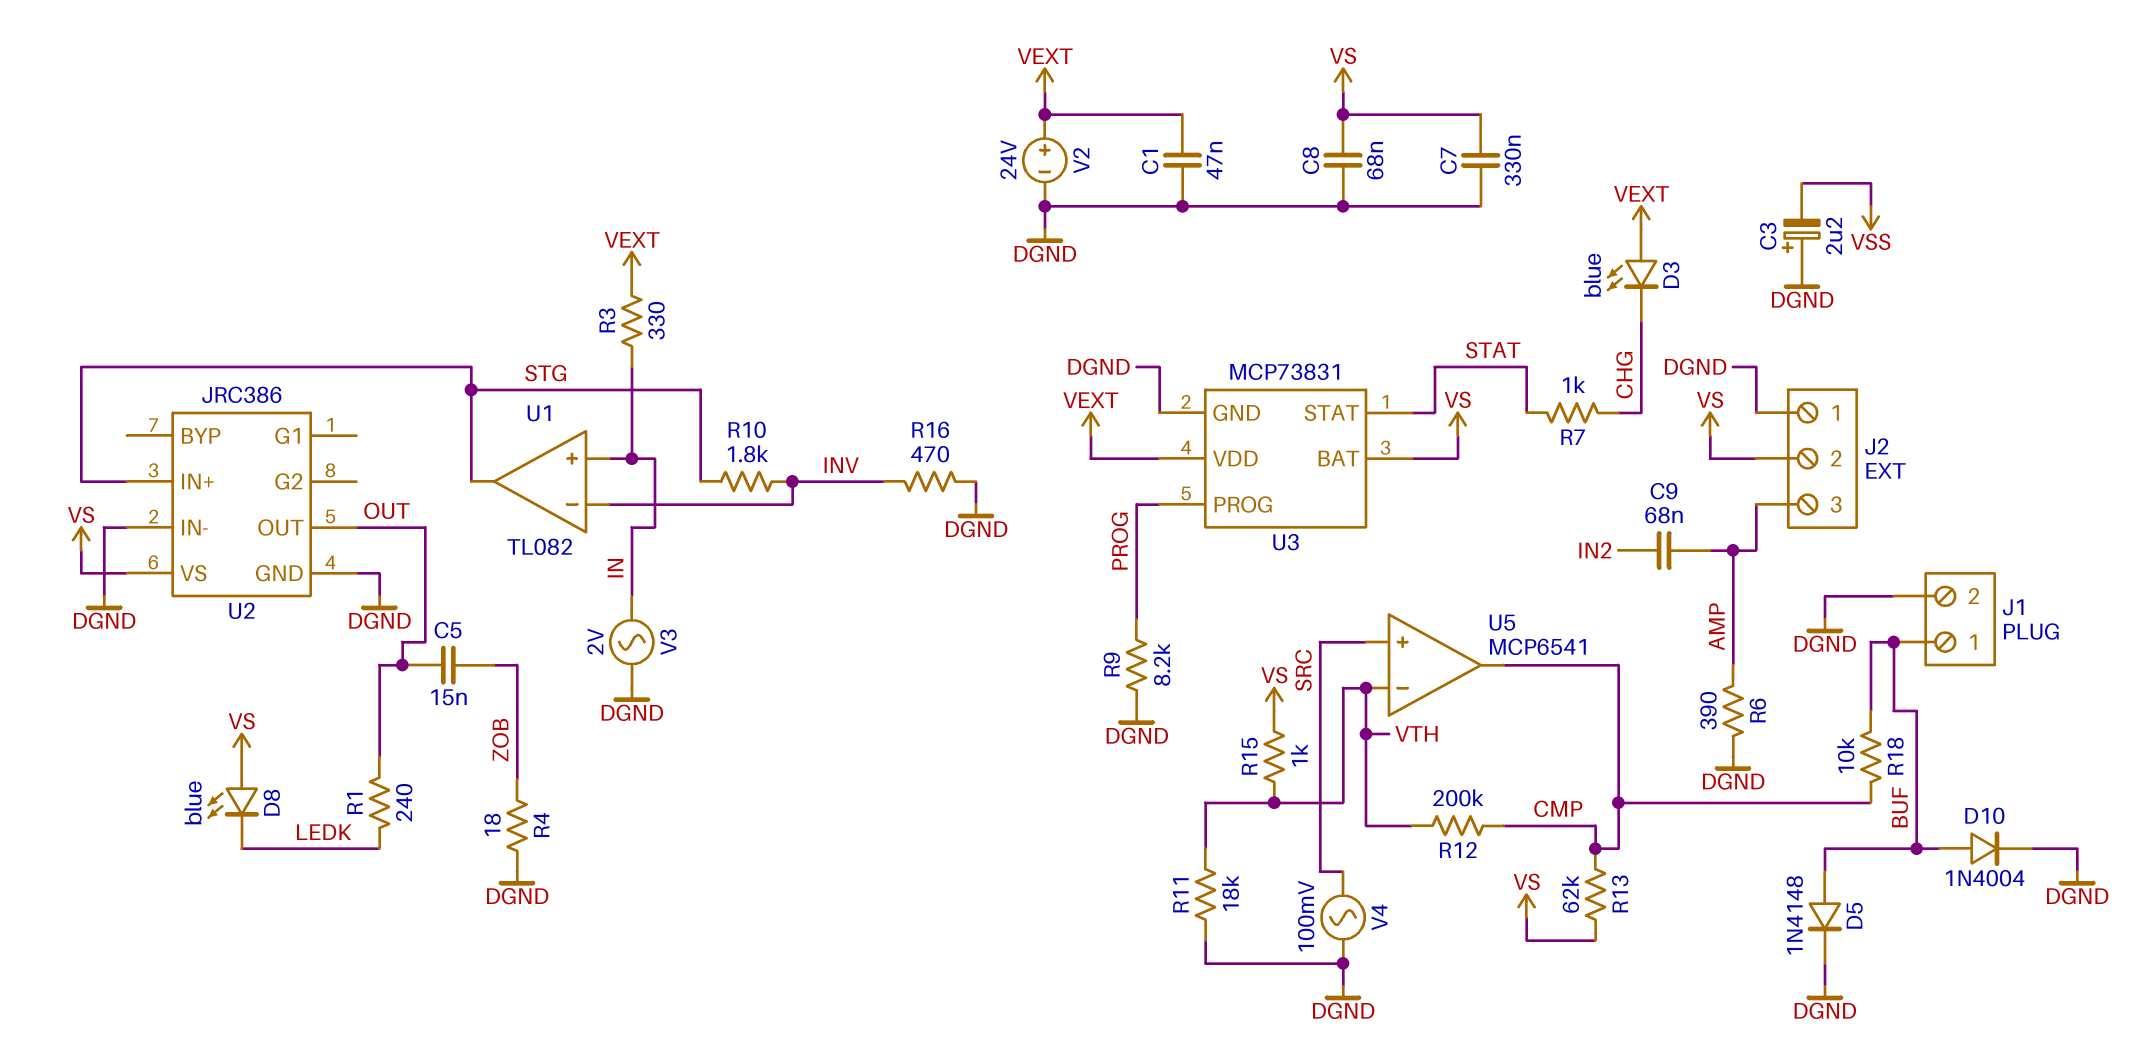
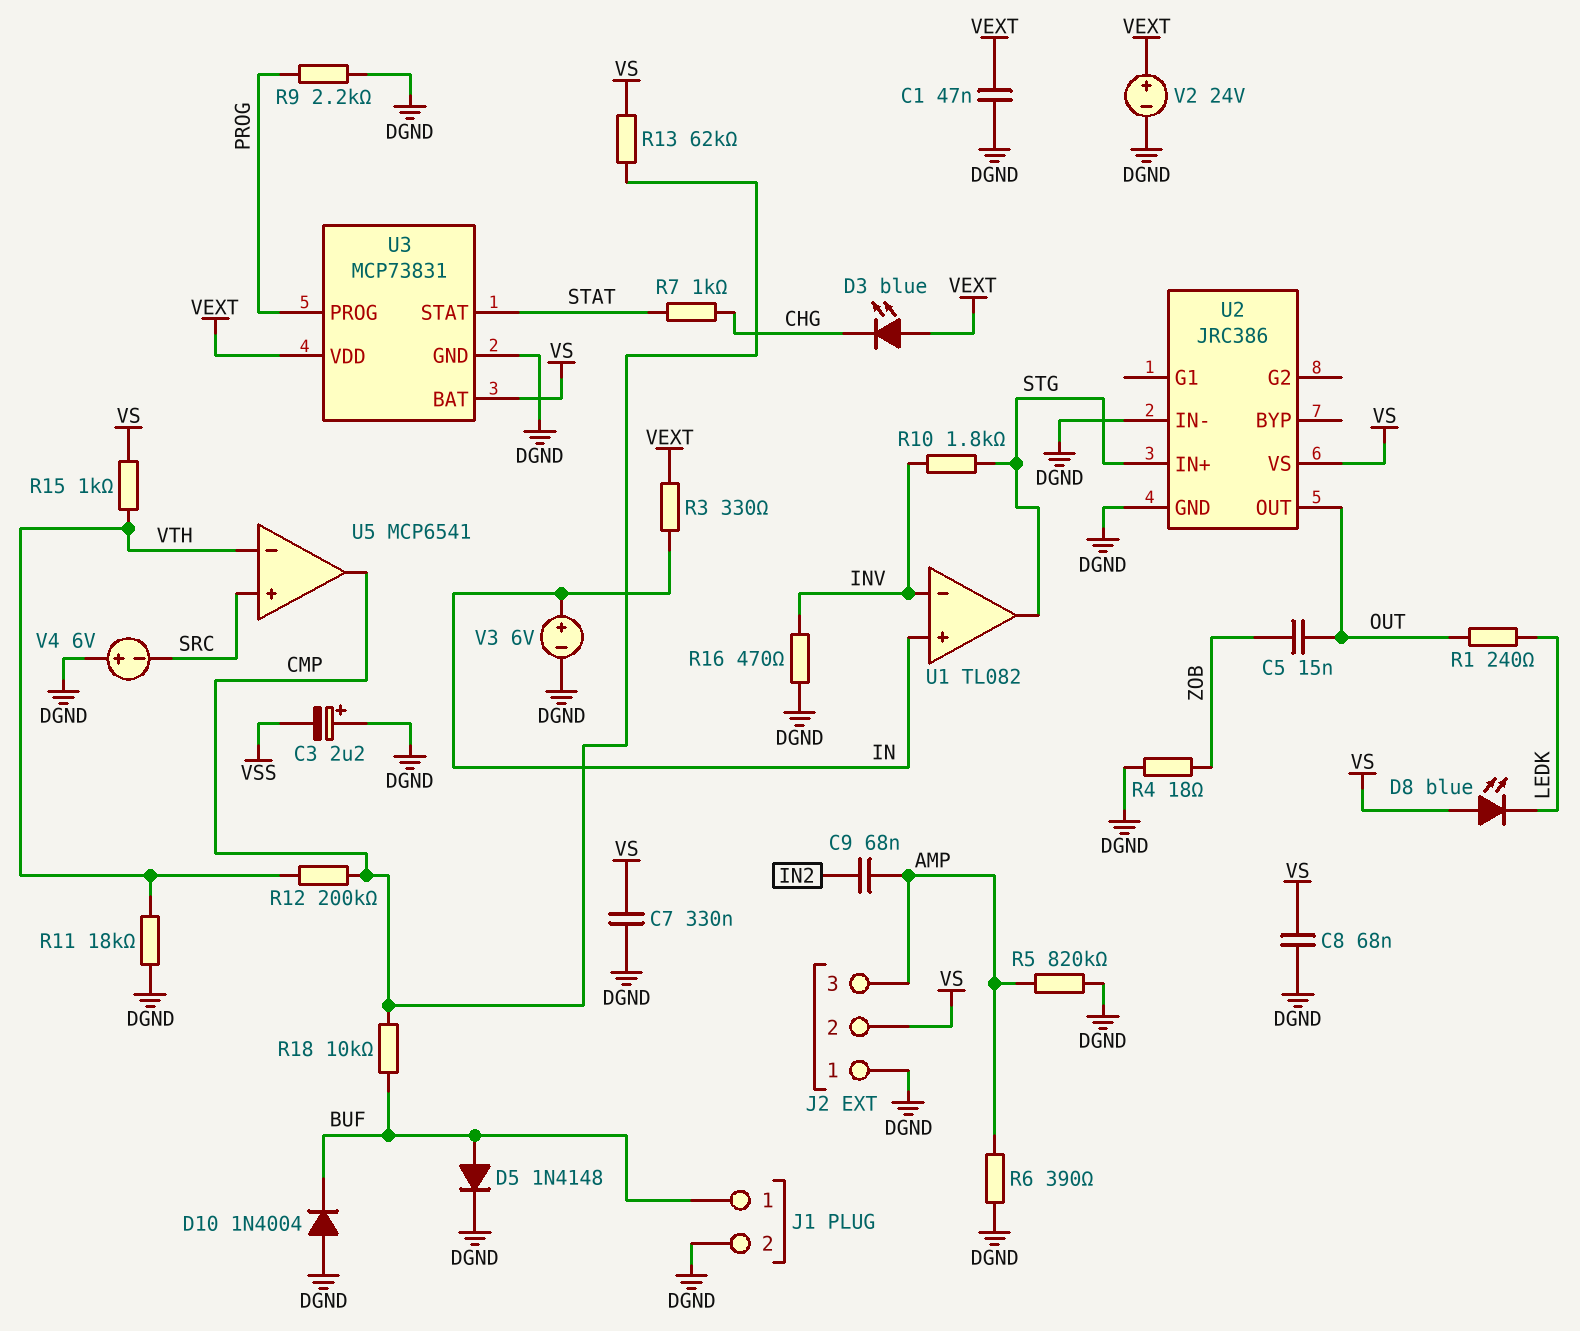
D10: diode 1N4004 (A BUF, K DGND) -> diode 1N4004 (A DGND, K BUF)
R5: none -> 820k (AMP, DGND)
R9: 8.2k (DGND, PROG) -> 2.2k (DGND, PROG)
V3: AC 2V (DGND, IN) -> 6V (plus IN, minus DGND)
V4: AC 100mV (DGND, SRC) -> 6V (plus DGND, minus SRC)

